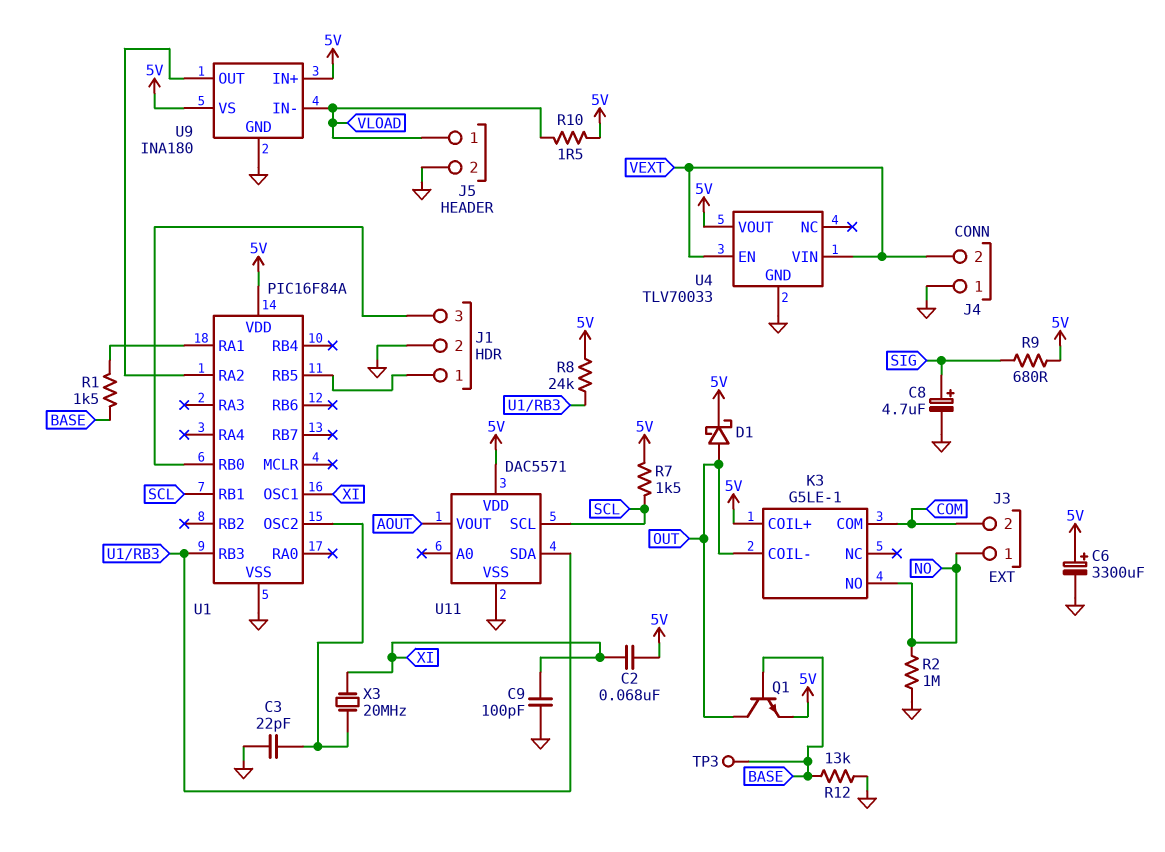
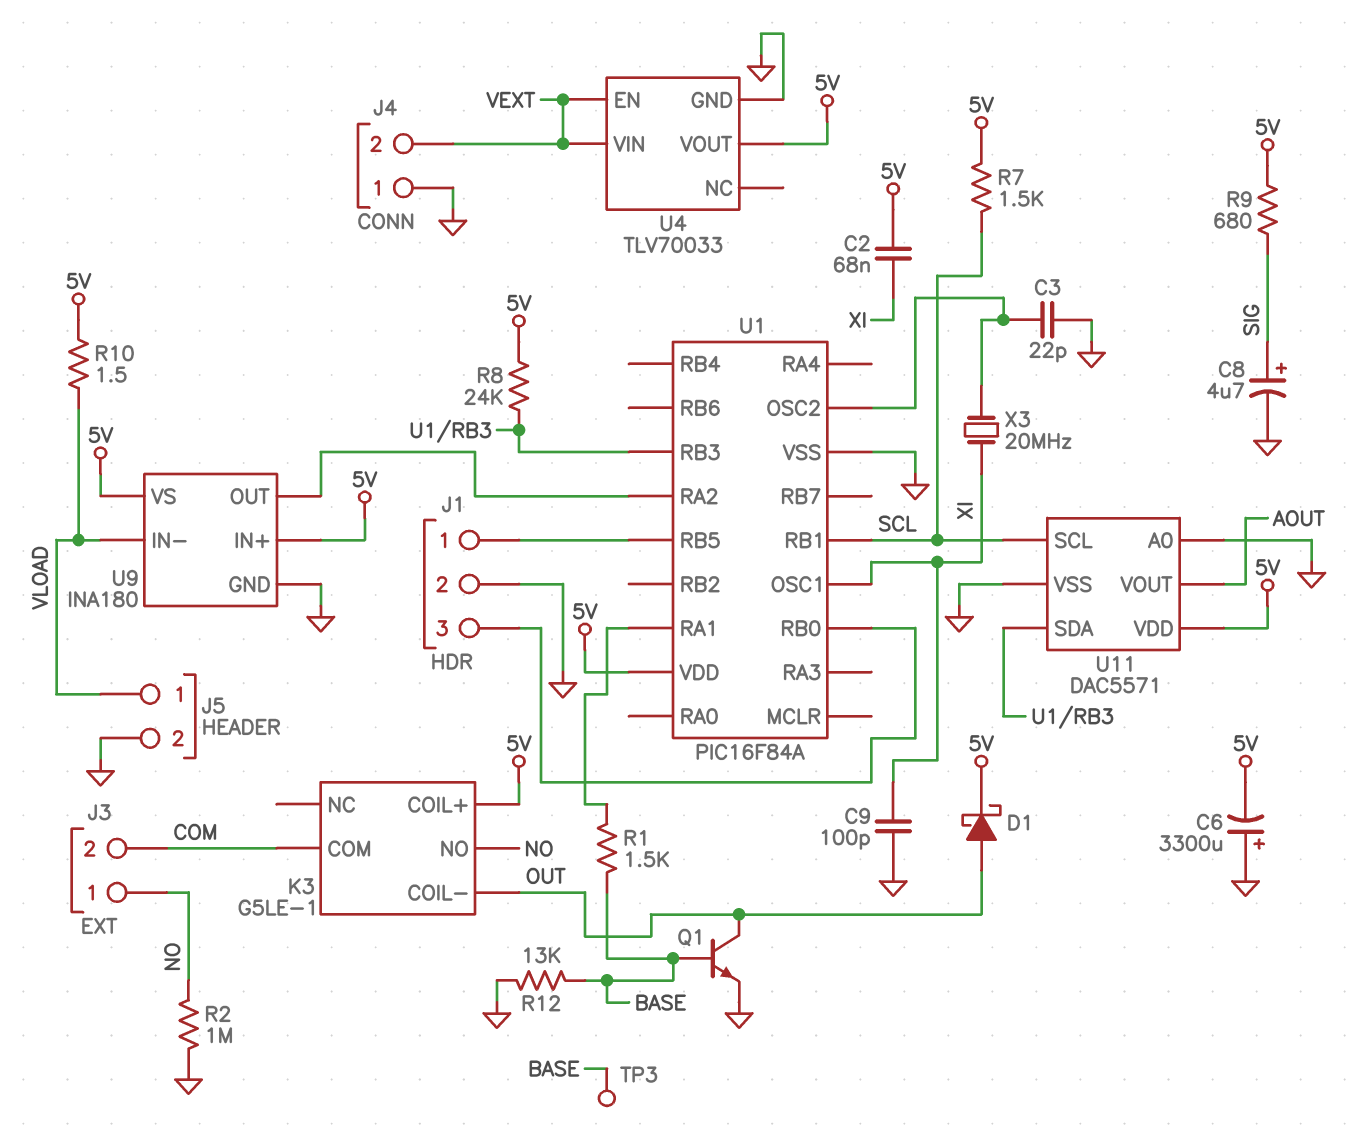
C6: 3300uF (plus 5V, minus GND) -> 3300uF (plus GND, minus 5V)
Q1: NPN (B BASE, C OUT, E 5V) -> NPN (B BASE, C OUT, E GND)
U11 pin A0: none -> GND

